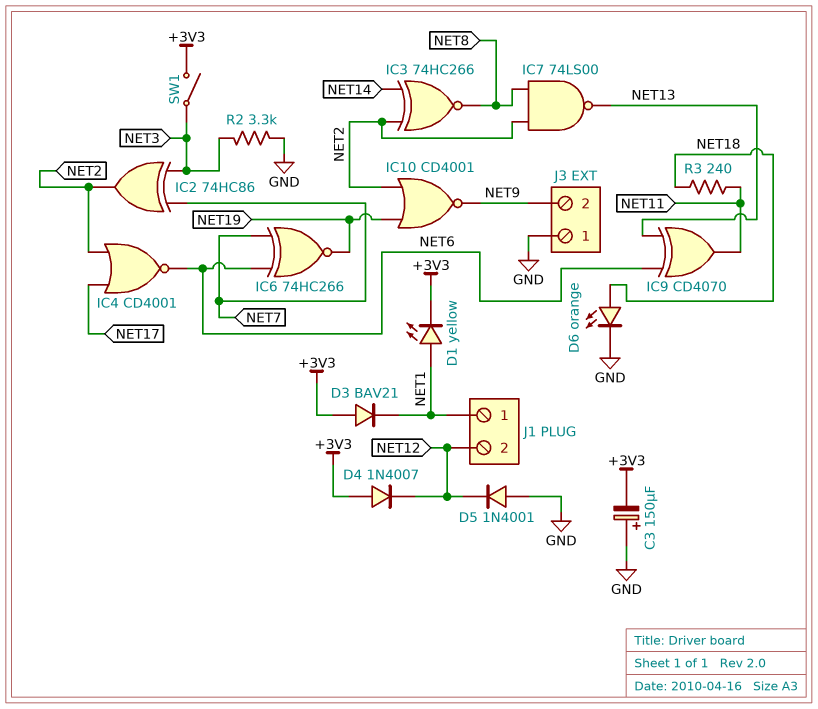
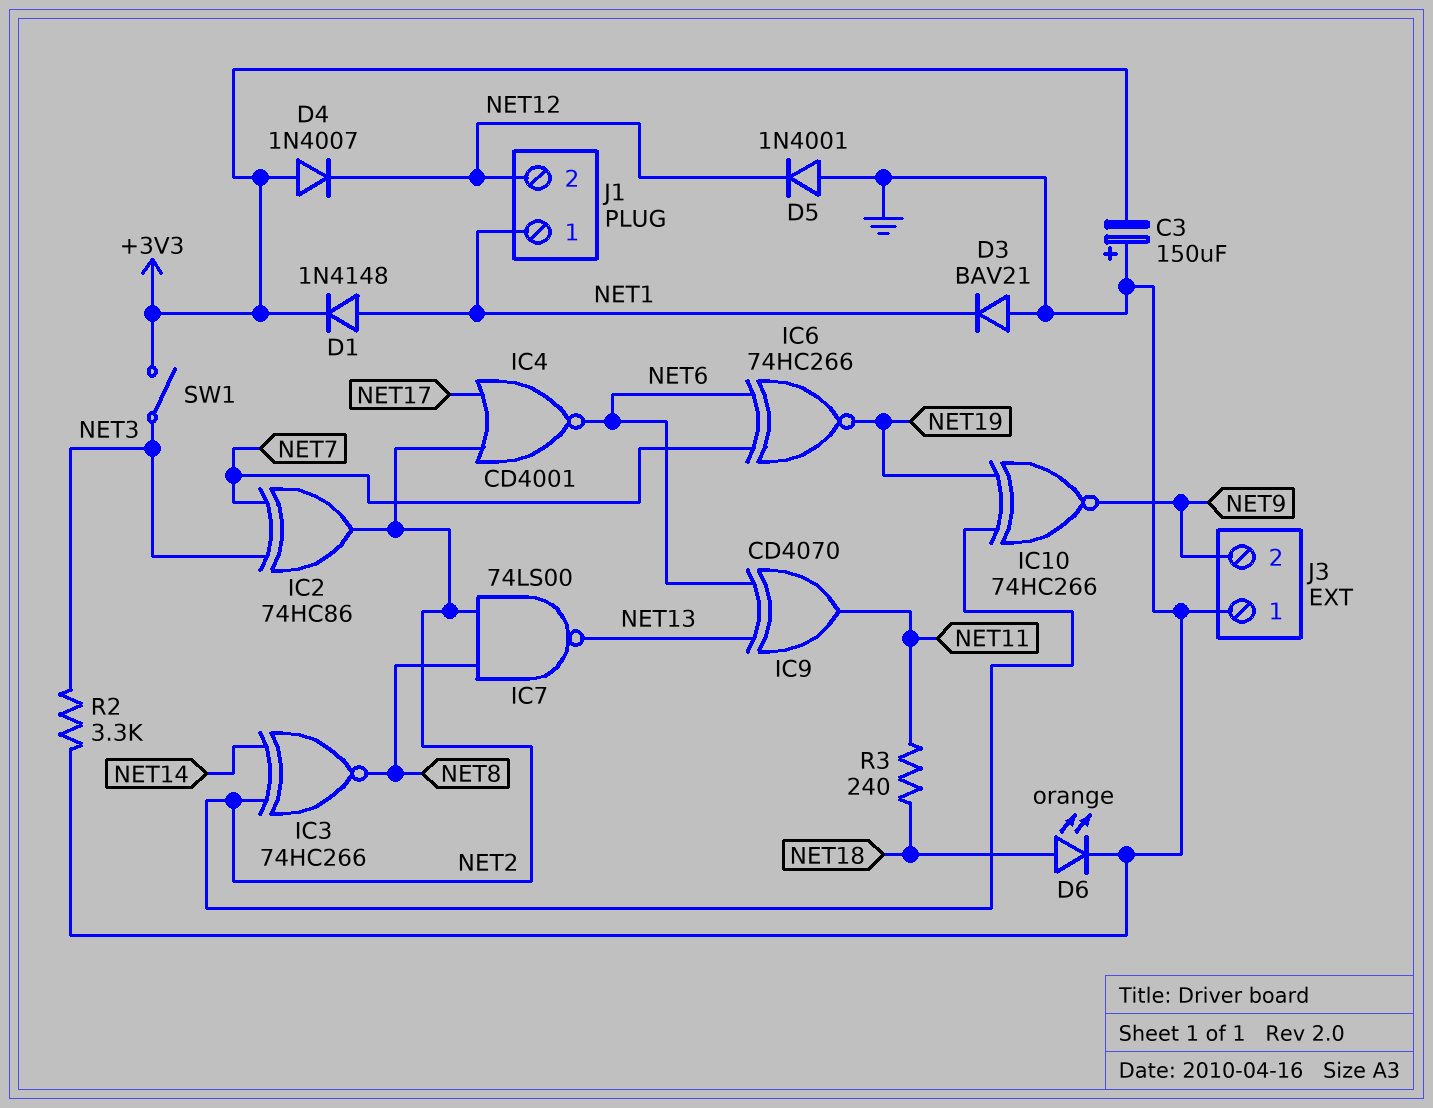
D1: LED yellow (A NET1, K +3V3) -> diode 1N4148 (A NET1, K +3V3)
D3: diode BAV21 (A +3V3, K NET1) -> diode BAV21 (A GND, K NET1)
IC10: NOR CD4001 (in NET2, in NET19, out NET9) -> XNOR 74HC266 (in NET2, in NET19, out NET9)

